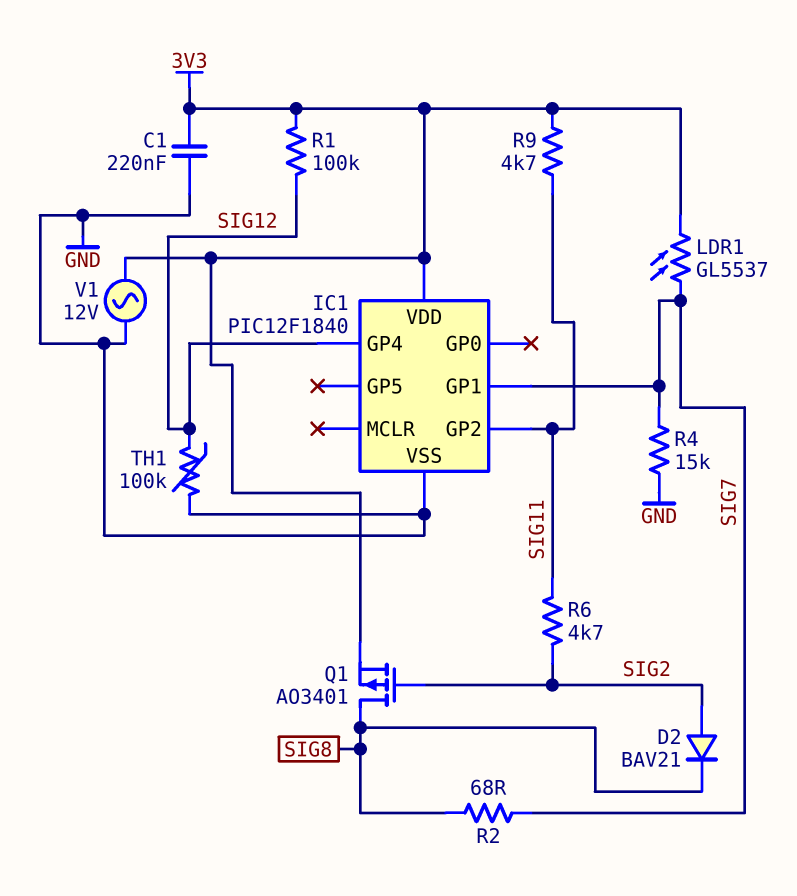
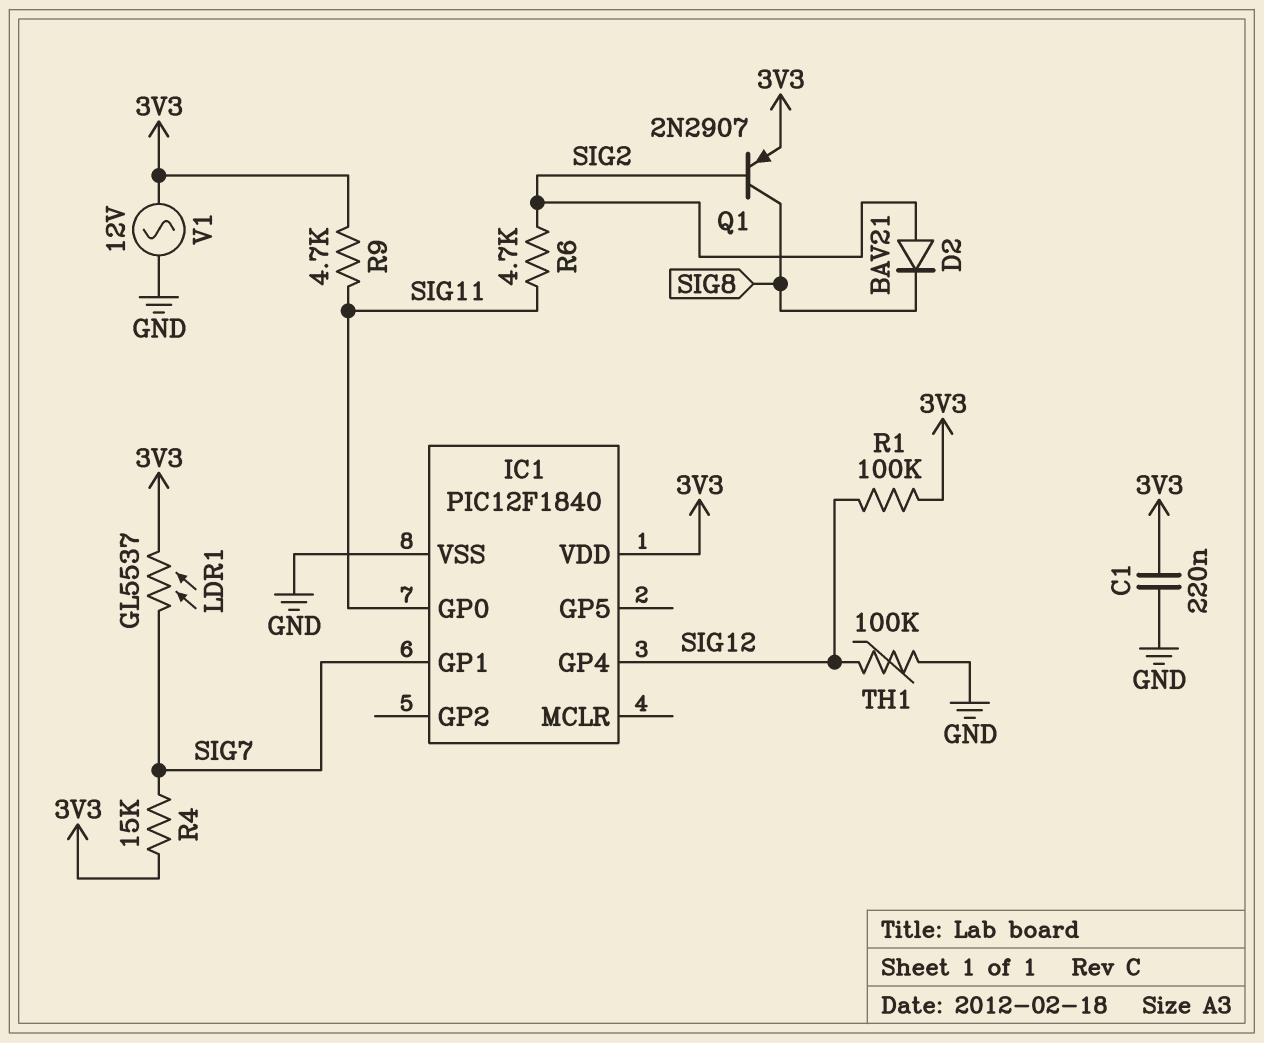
IC1 pin GP0: none -> SIG11
IC1 pin GP2: SIG11 -> none
Q1: PMOS AO3401 (G SIG2, D SIG8, S 3V3) -> PNP 2N2907 (B SIG2, C SIG8, E 3V3)
R2: 68 (SIG7, SIG8) -> none
R4: 15k (GND, SIG7) -> 15k (3V3, SIG7)

